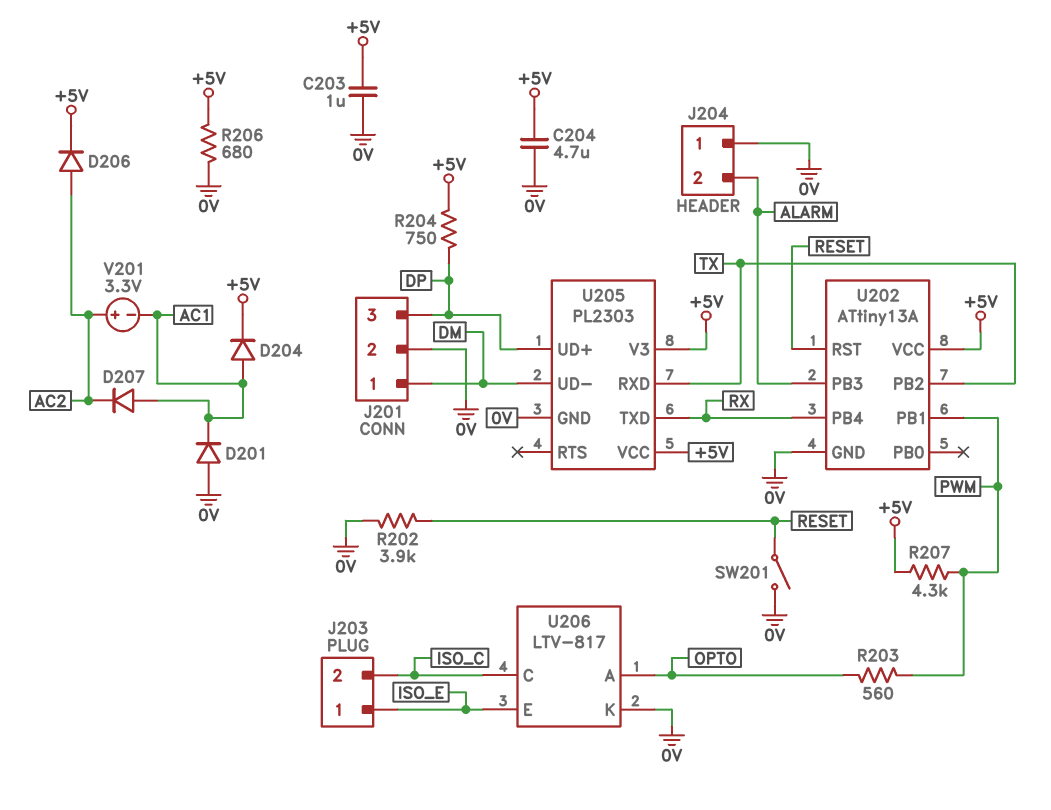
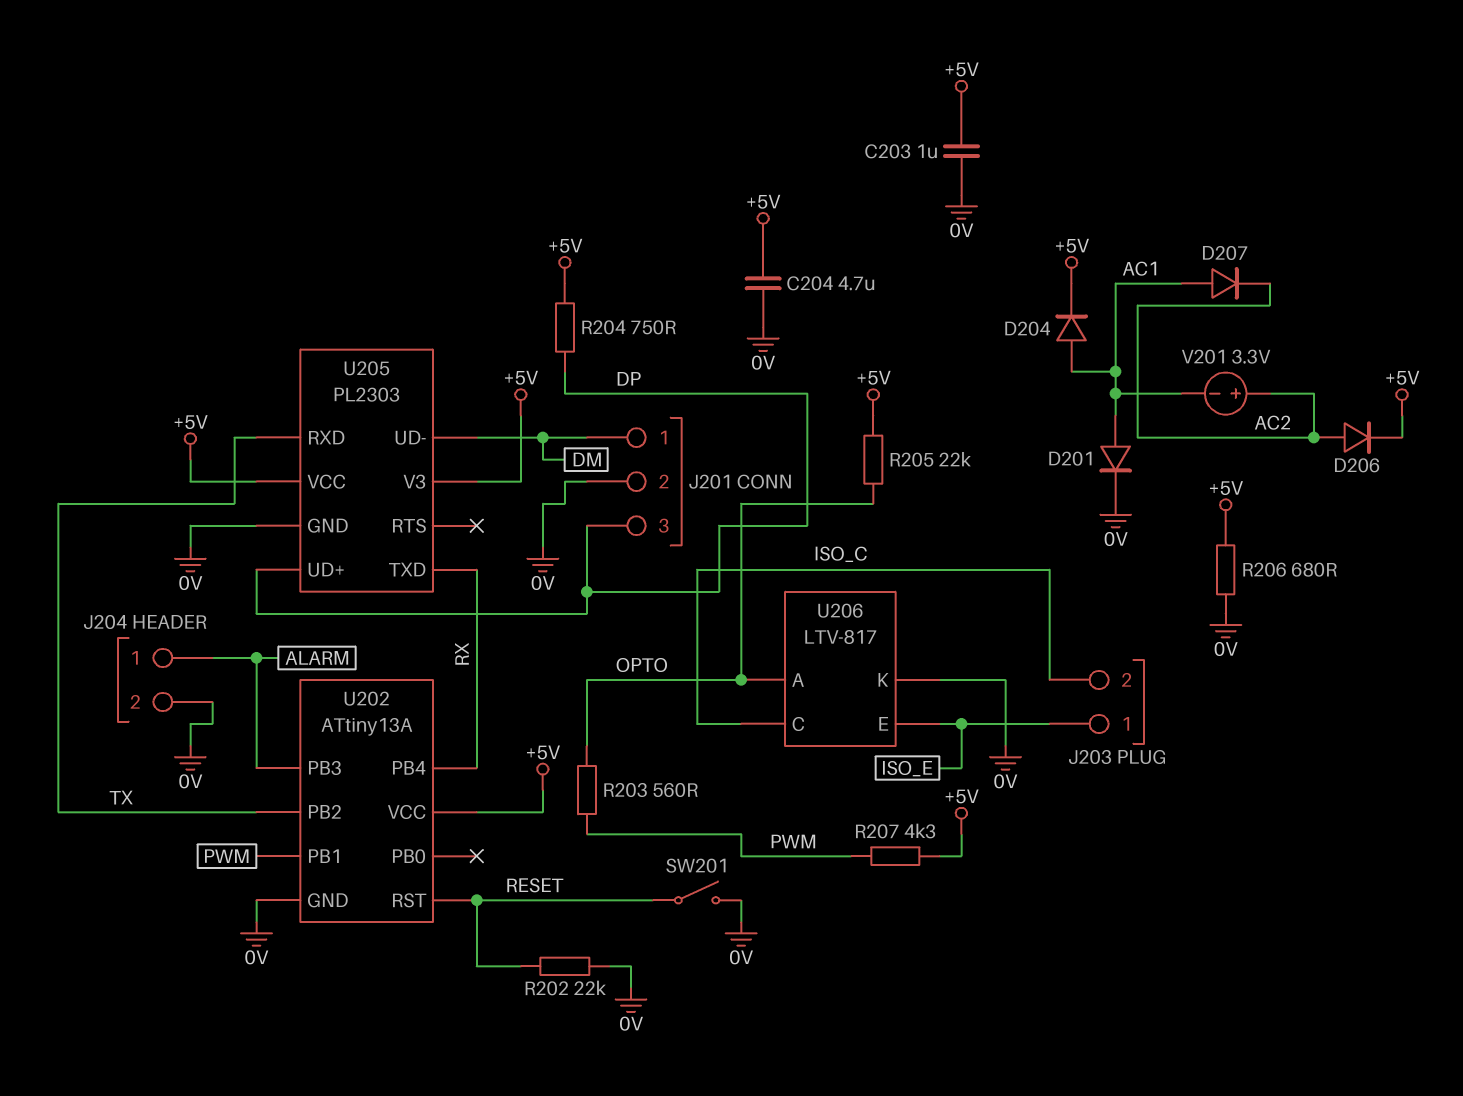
D201: diode (A 0V, K AC1) -> diode (A AC1, K 0V)
J204 pin 1: 0V -> ALARM
J204 pin 2: ALARM -> 0V
R202: 3.9k (0V, RESET) -> 22k (0V, RESET)
R205: none -> 22k (+5V, OPTO)

